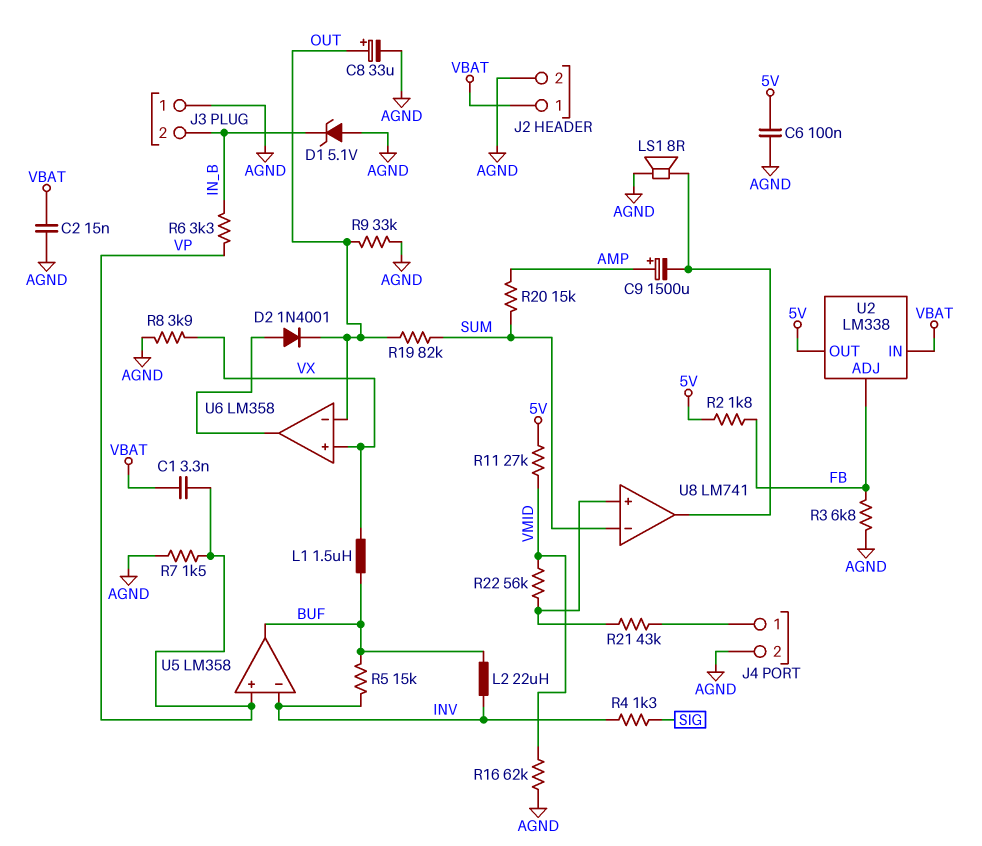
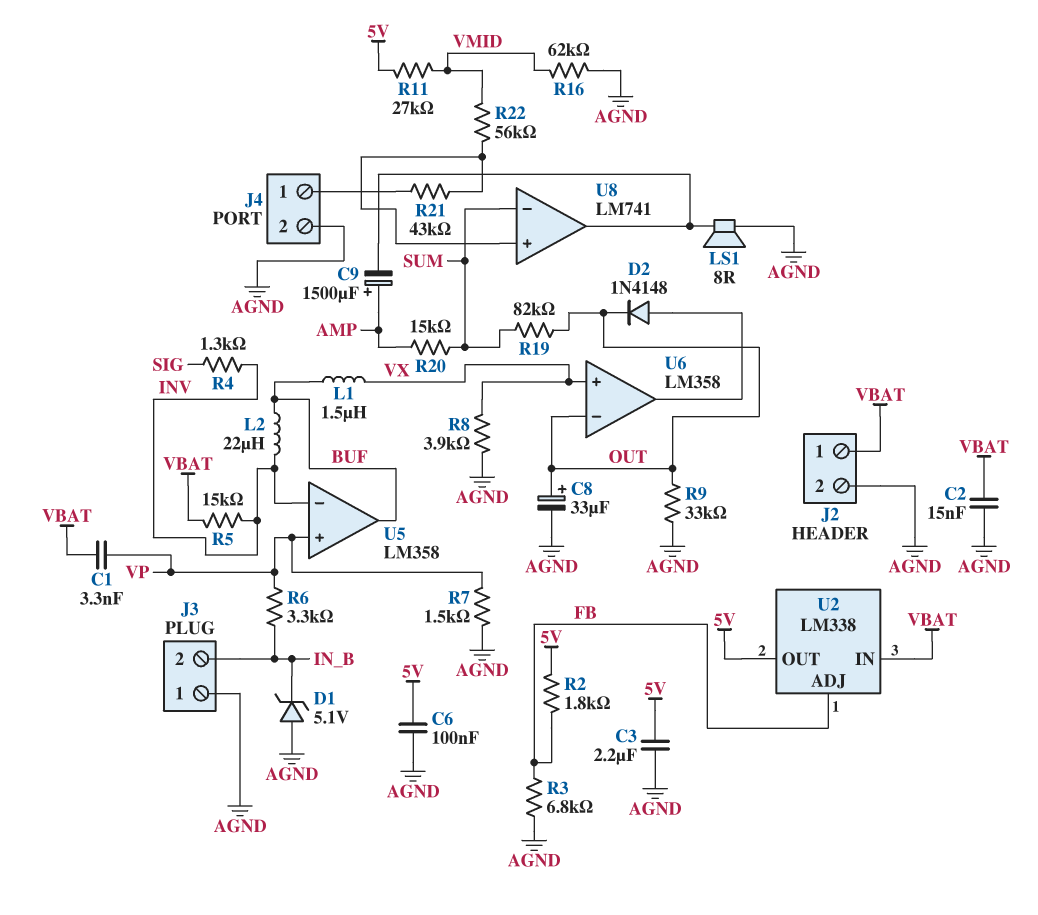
C3: none -> 2.2uF (5V, AGND)
D2: diode 1N4001 (A U6/out, K OUT) -> diode 1N4148 (A U6/out, K OUT)
R5: 15k (BUF, INV) -> 15k (INV, VBAT)

